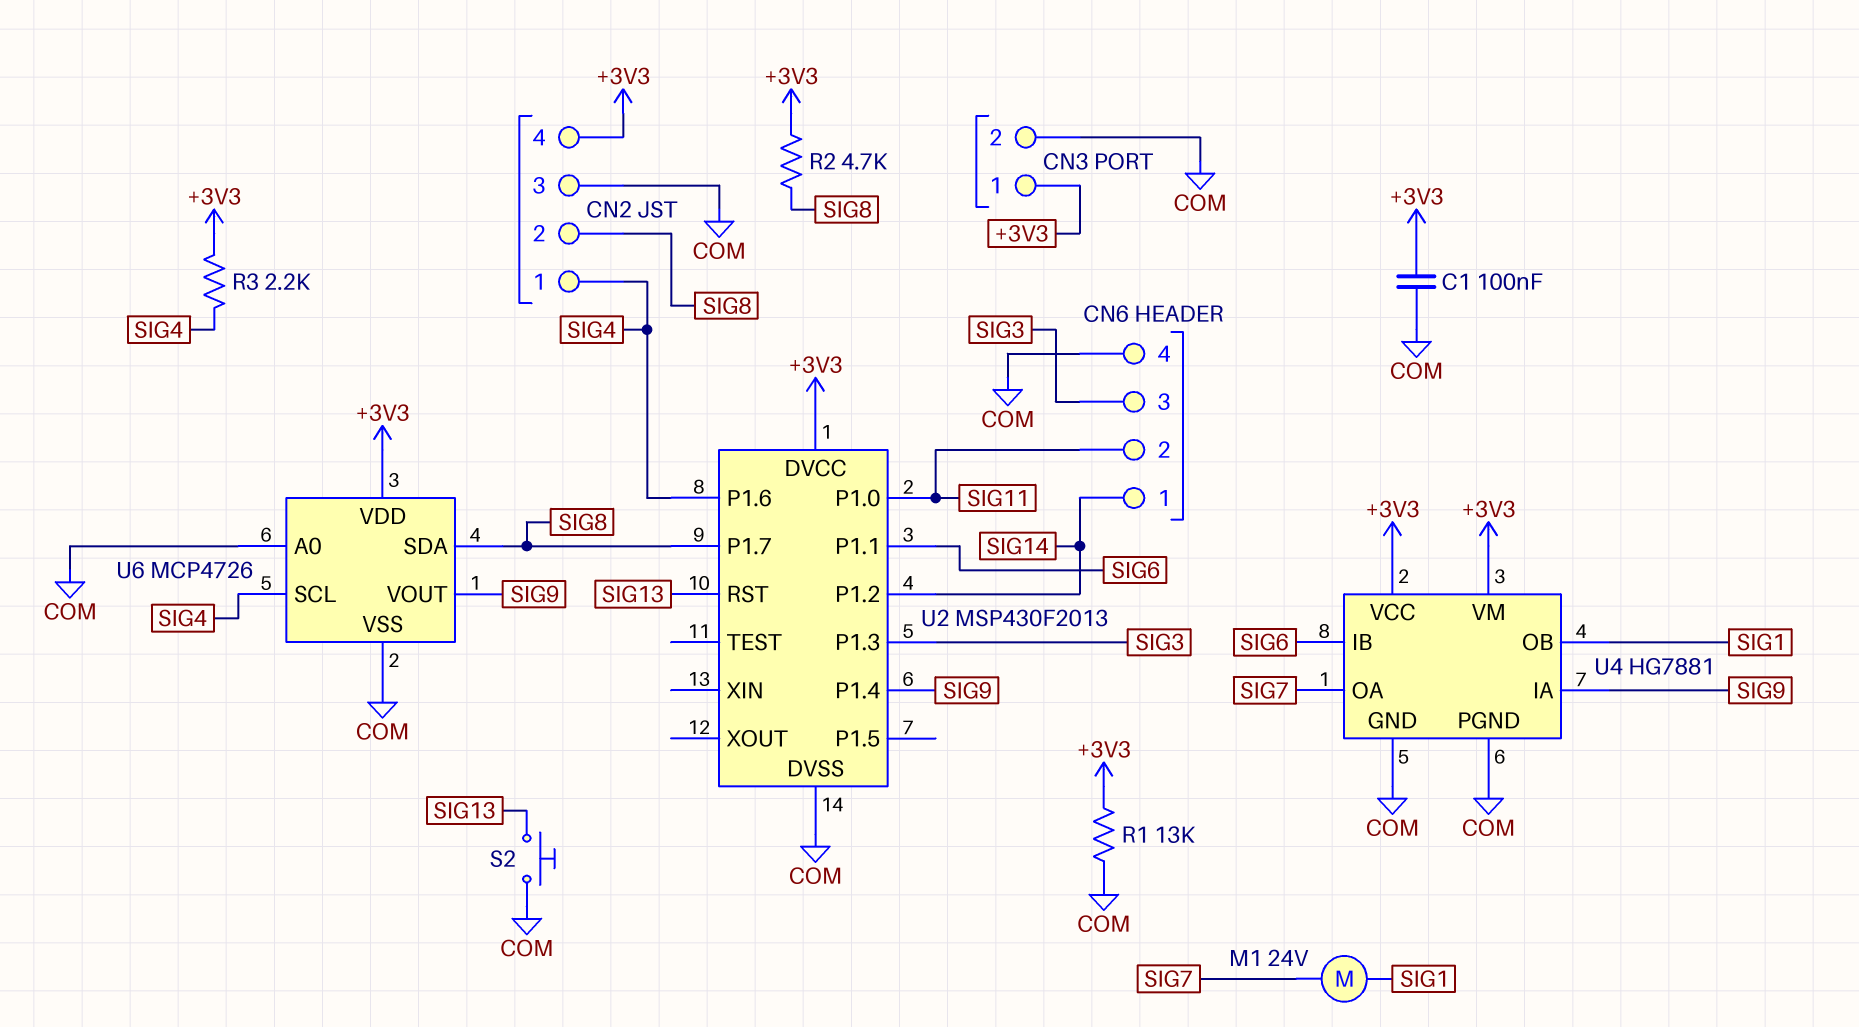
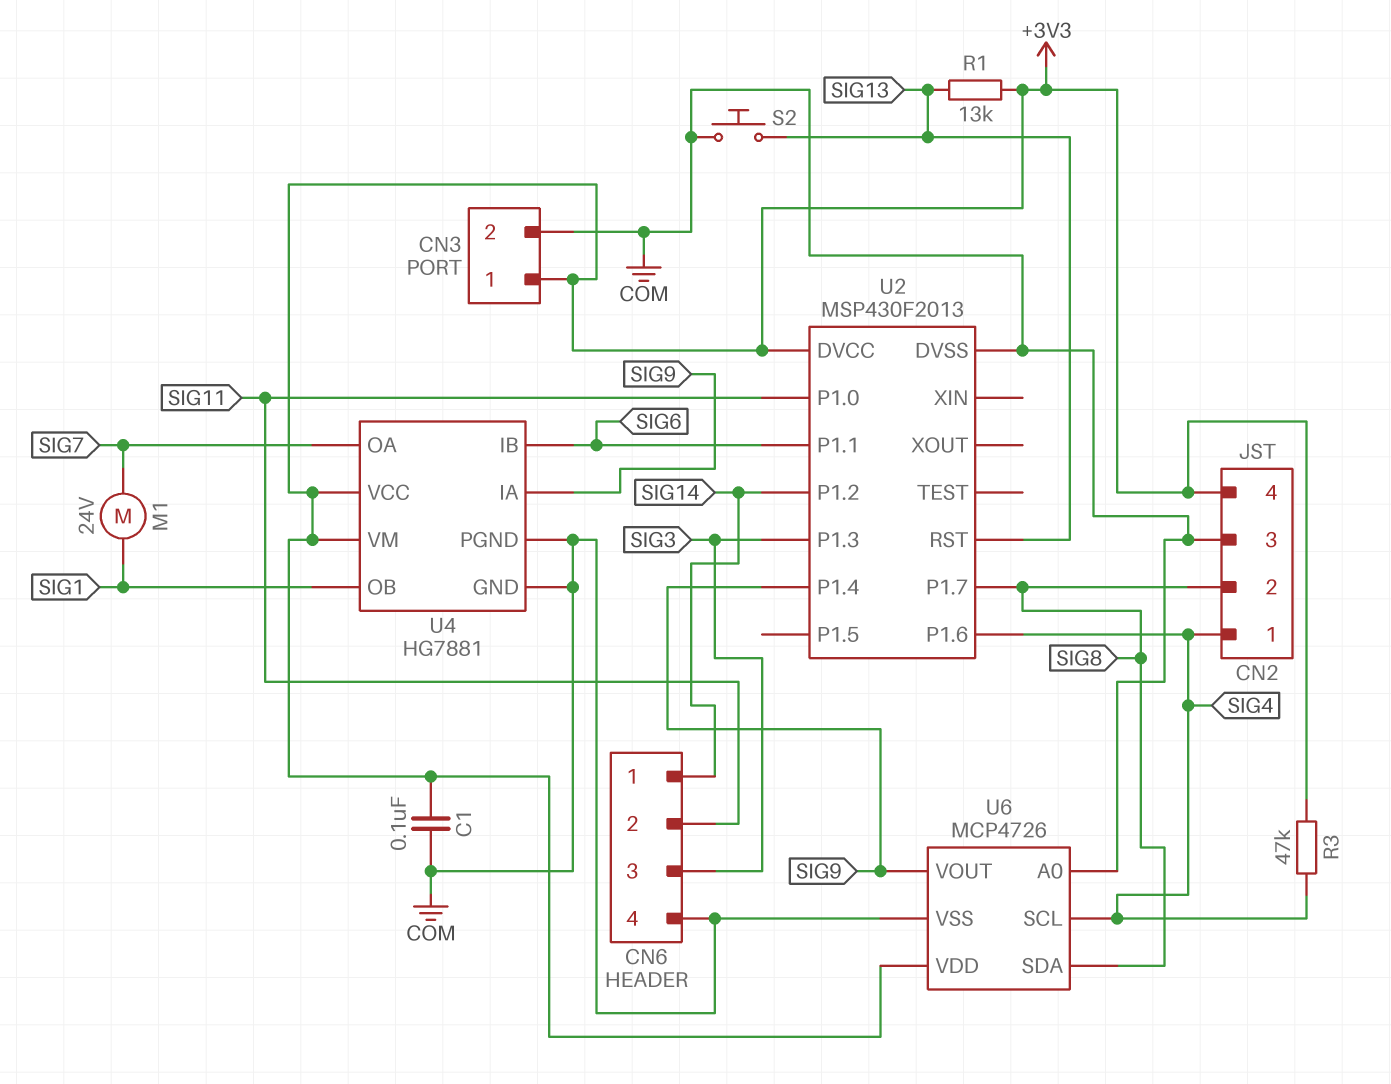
R1: 13k (+3V3, COM) -> 13k (+3V3, SIG13)
R2: 4.7k (+3V3, SIG8) -> none
R3: 2.2k (+3V3, SIG4) -> 47k (+3V3, SIG4)

